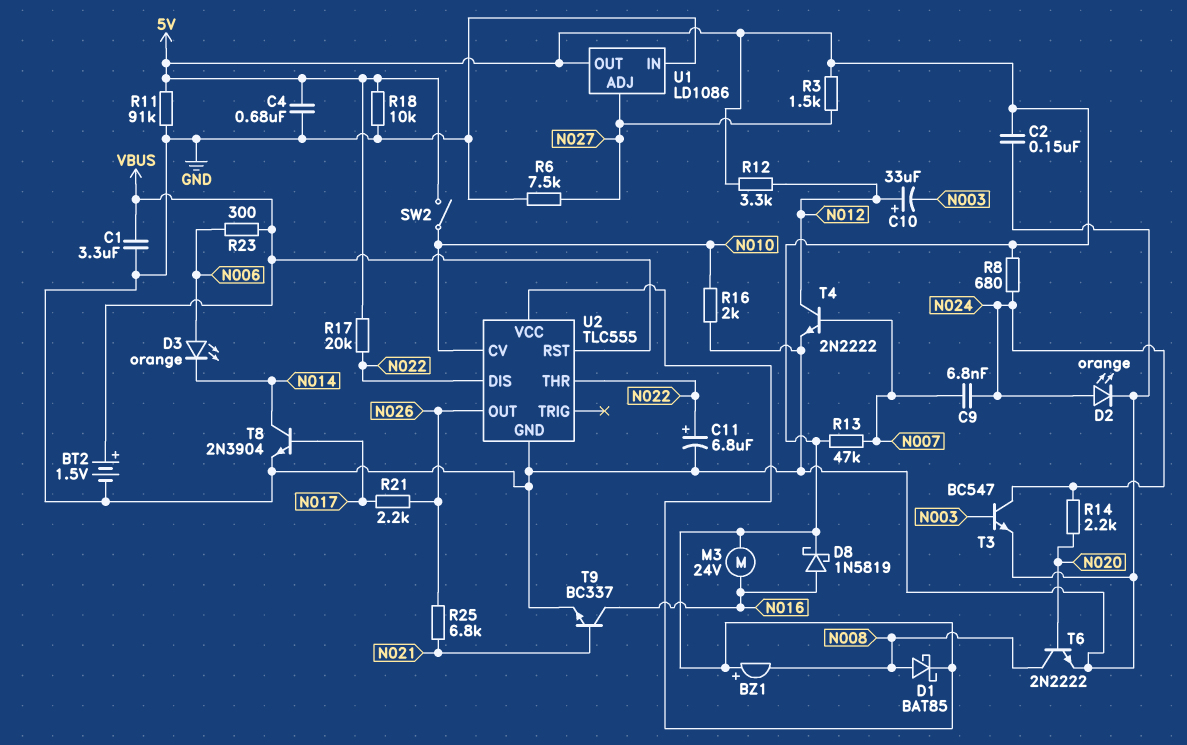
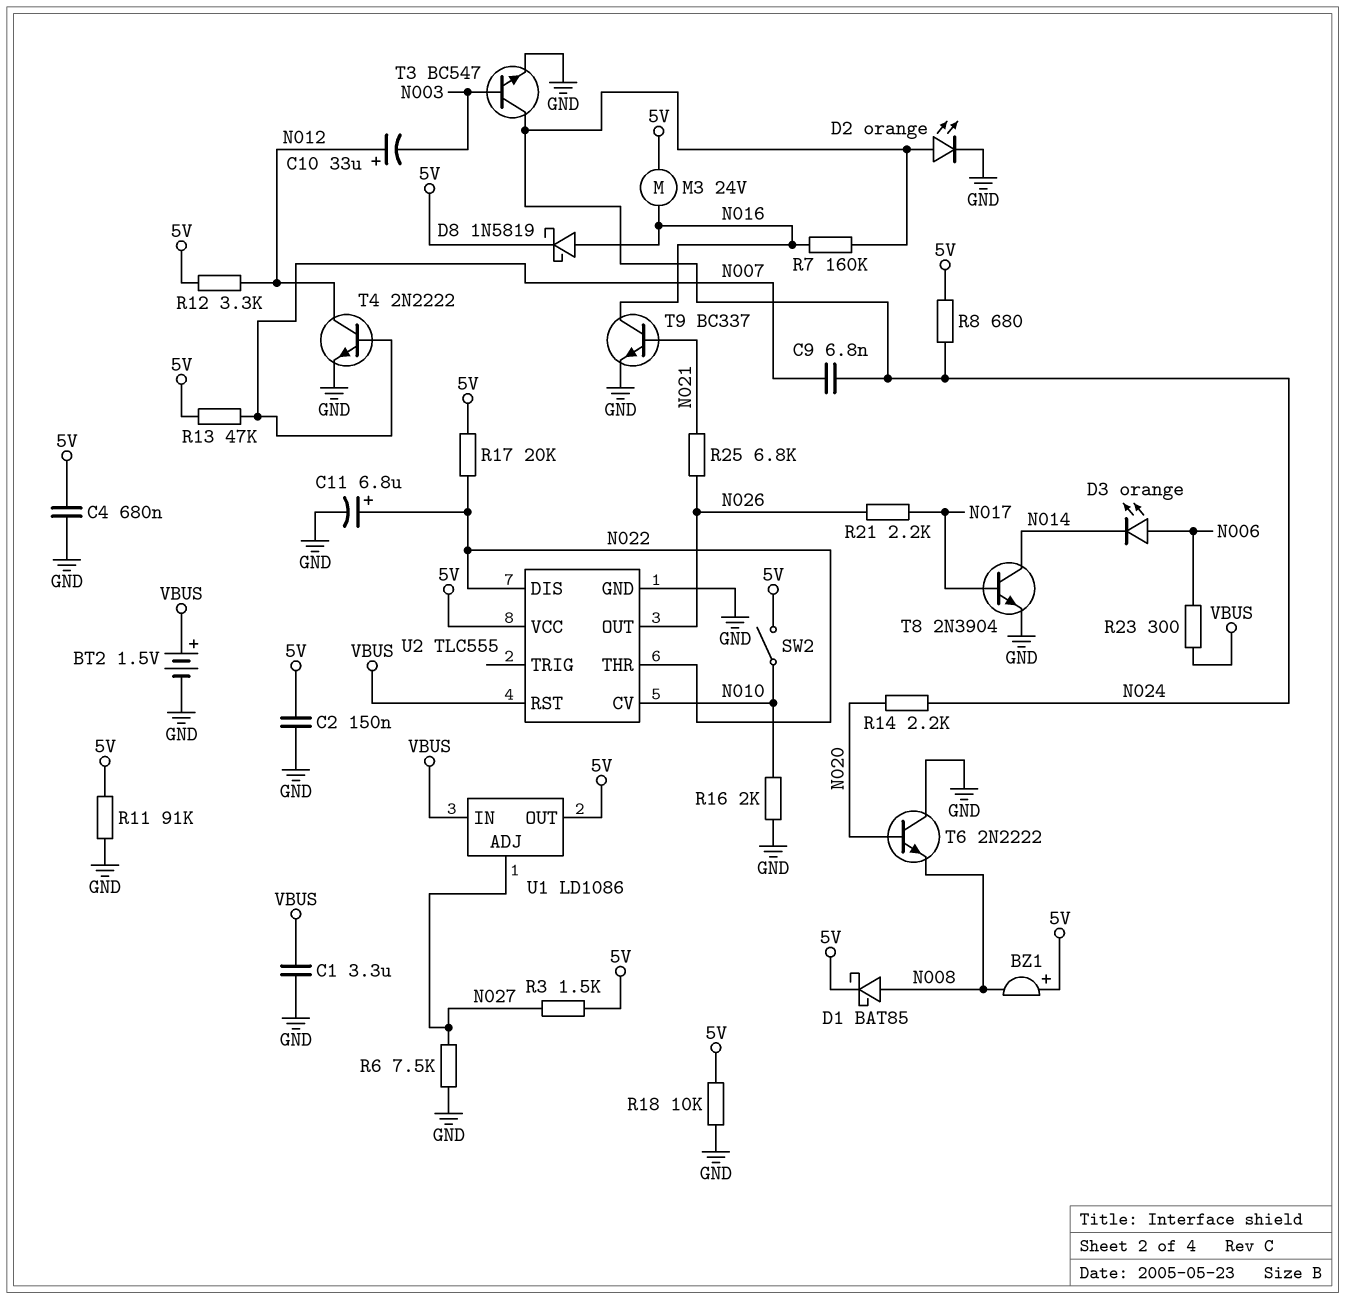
R7: none -> 160k (N016, N024)
T6: NPN 2N2222 (B N020, C N008, E GND) -> NPN 2N2222 (B N020, C GND, E N008)
U1 pin IN: GND -> VBUS

